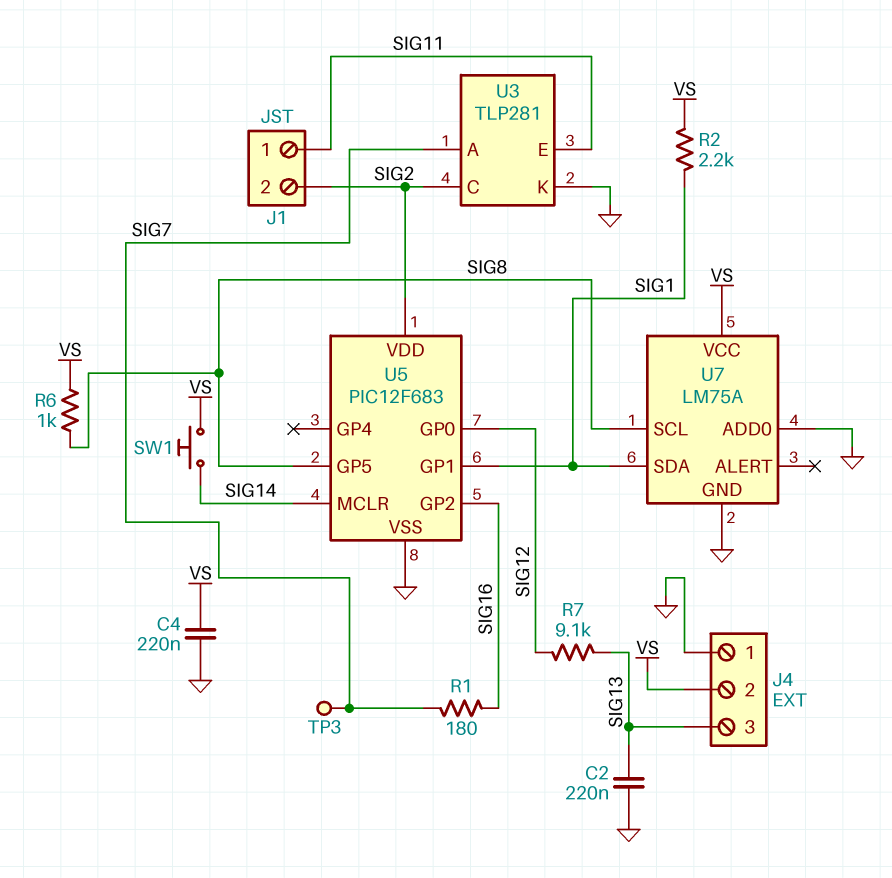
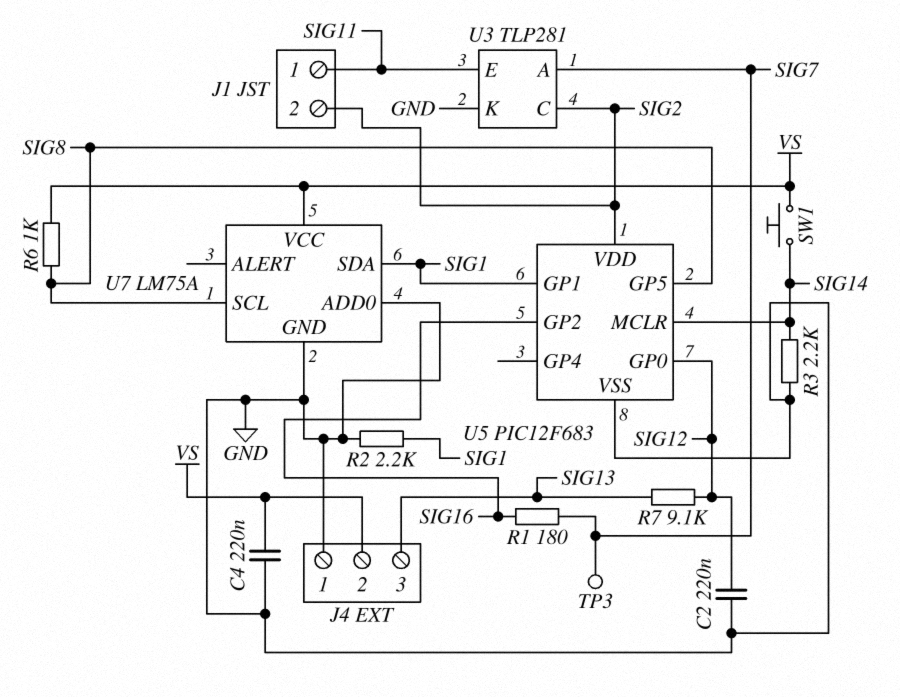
C2: 220nF (GND, SIG13) -> 220nF (GND, SIG12)
R2: 2.2k (SIG1, VS) -> 2.2k (GND, SIG1)
R3: none -> 2.2k (GND, SIG14)

